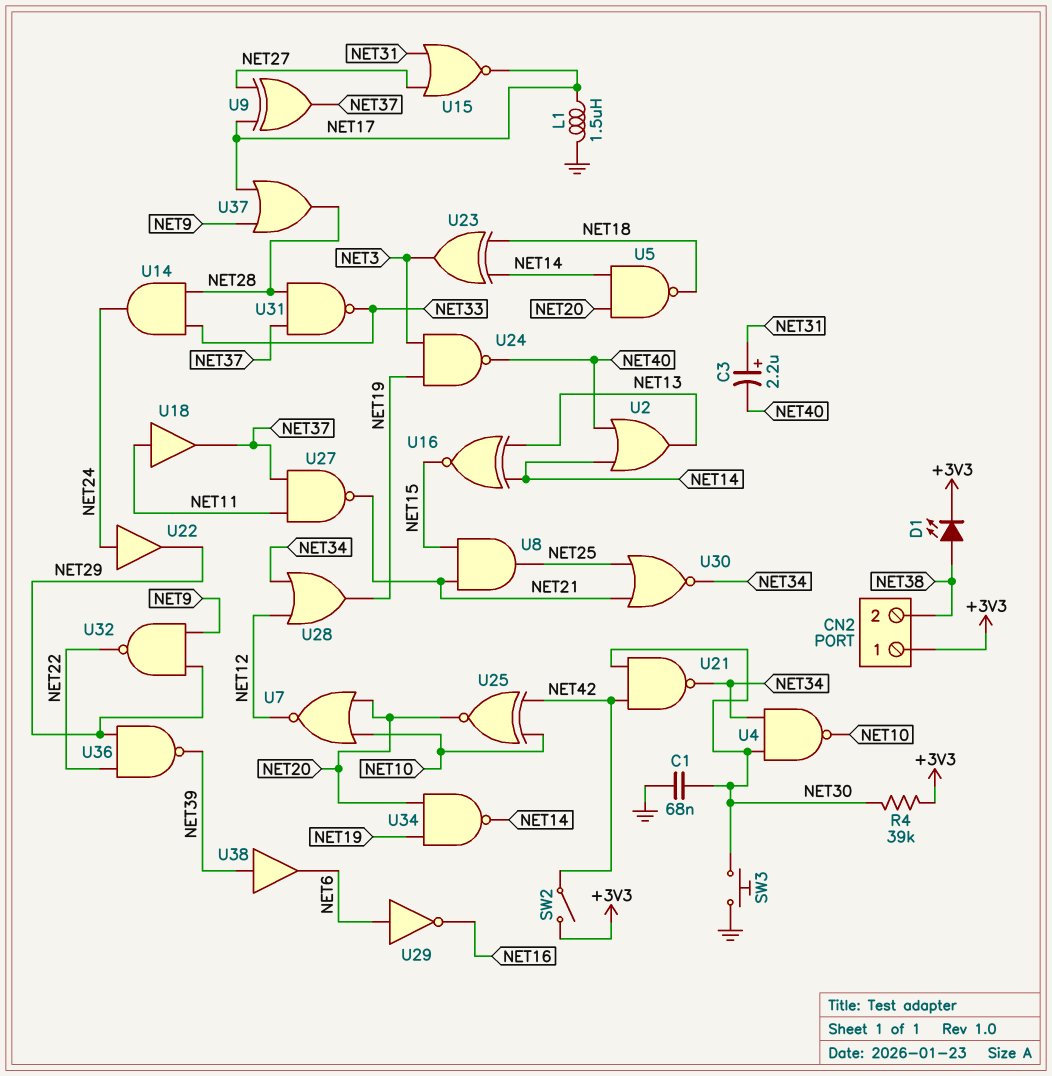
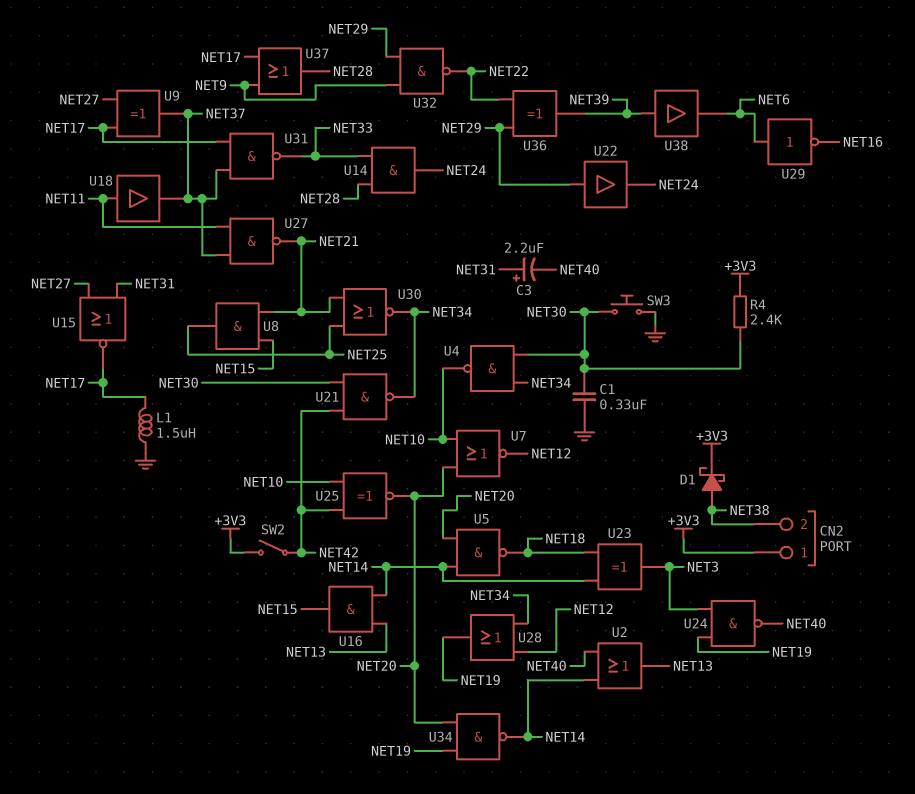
C1: 68nF (GND, NET30) -> 330nF (GND, NET30)
D1: LED (A NET38, K +3V3) -> schottky (A NET38, K +3V3)
R4: 39k (+3V3, NET30) -> 2.4k (+3V3, NET30)
U16: XNOR (in NET13, in NET14, out NET15) -> AND (in NET13, in NET14, out NET15)
U22: buffer (in NET24, out NET29) -> buffer (in NET29, out NET24)
U31: NAND (in NET28, in NET37, out NET33) -> NAND (in NET17, in NET37, out NET33)
U36: NAND (in NET22, in NET29, out NET39) -> XOR (in NET22, in NET29, out NET39)

